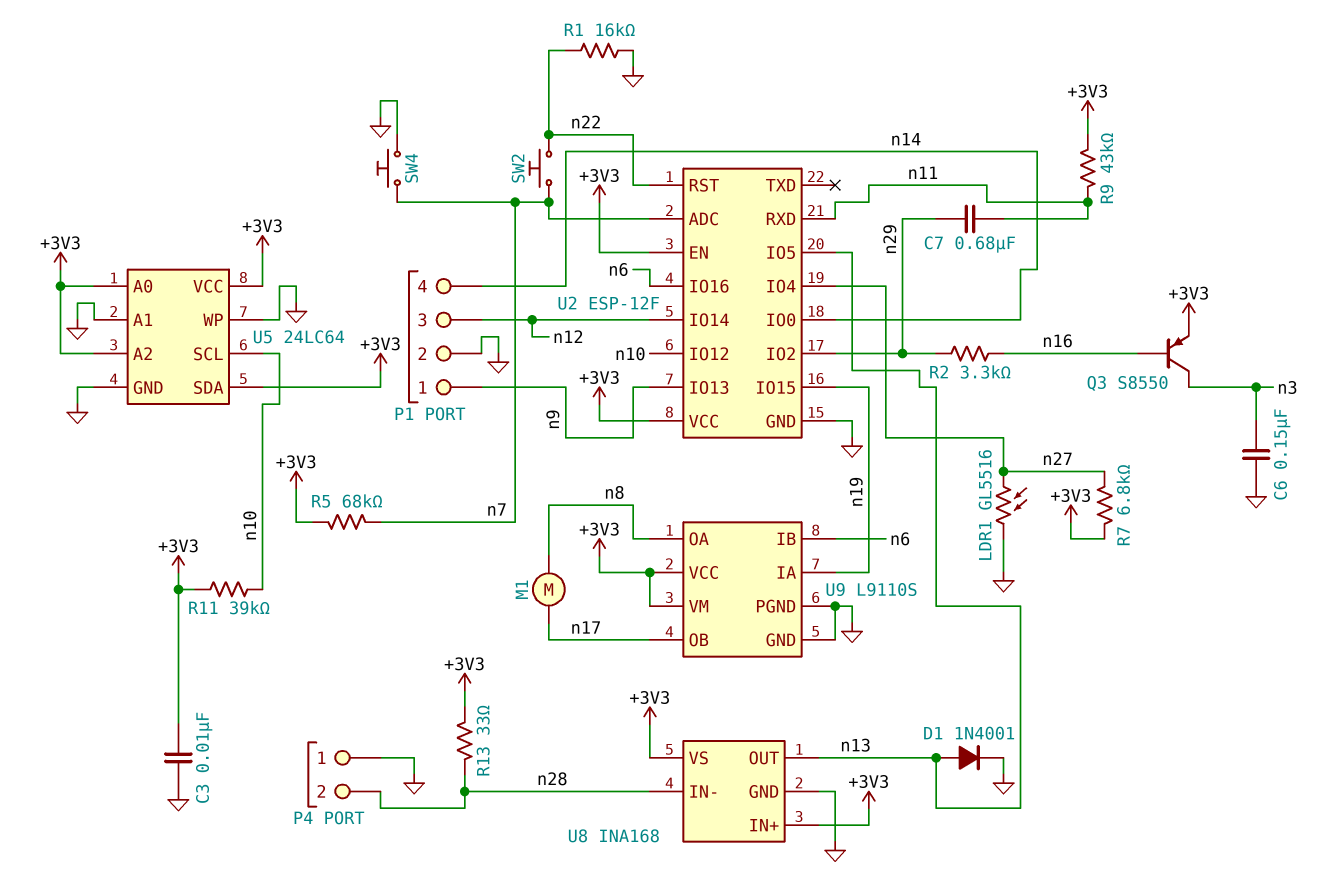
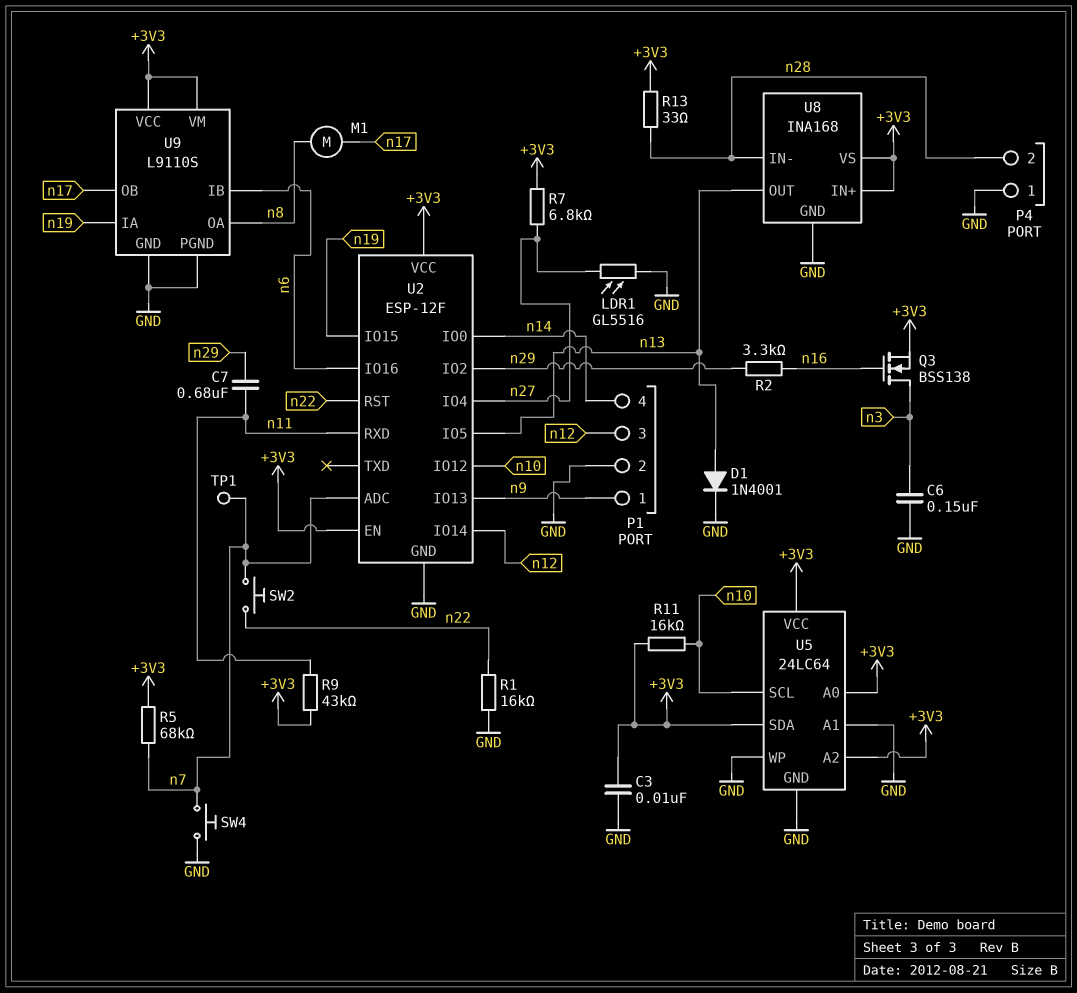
Q3: PNP S8550 (B n16, C n3, E +3V3) -> NMOS BSS138 (G n16, D n3, S +3V3)
R11: 39k (+3V3, n10) -> 16k (+3V3, n10)
TP1: none -> test point (n7)

